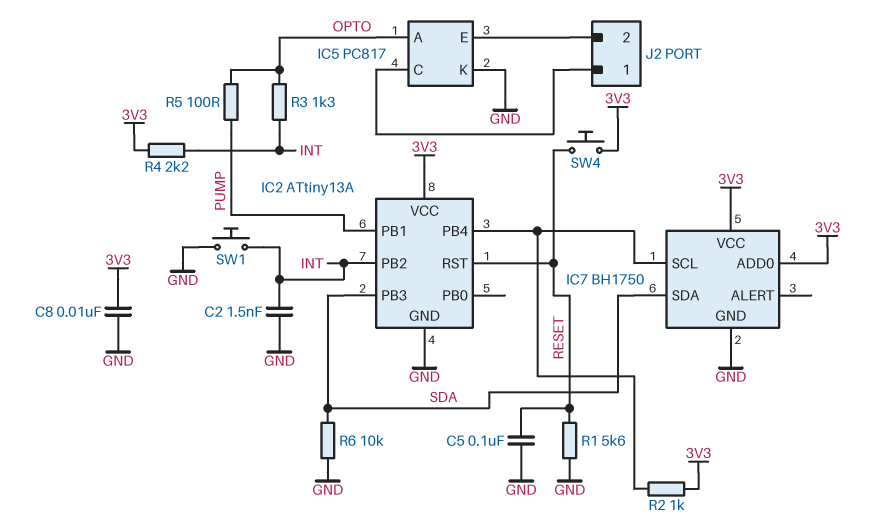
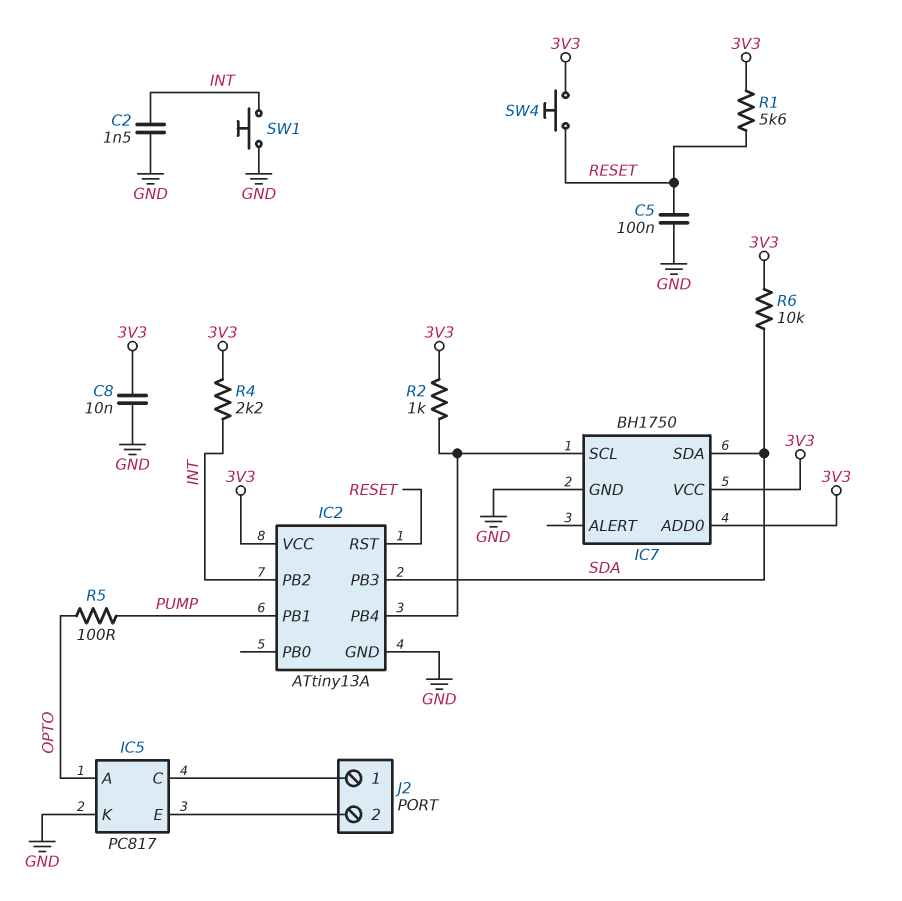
R1: 5.6k (GND, RESET) -> 5.6k (3V3, RESET)
R3: 1.3k (INT, OPTO) -> none
R6: 10k (GND, SDA) -> 10k (3V3, SDA)

